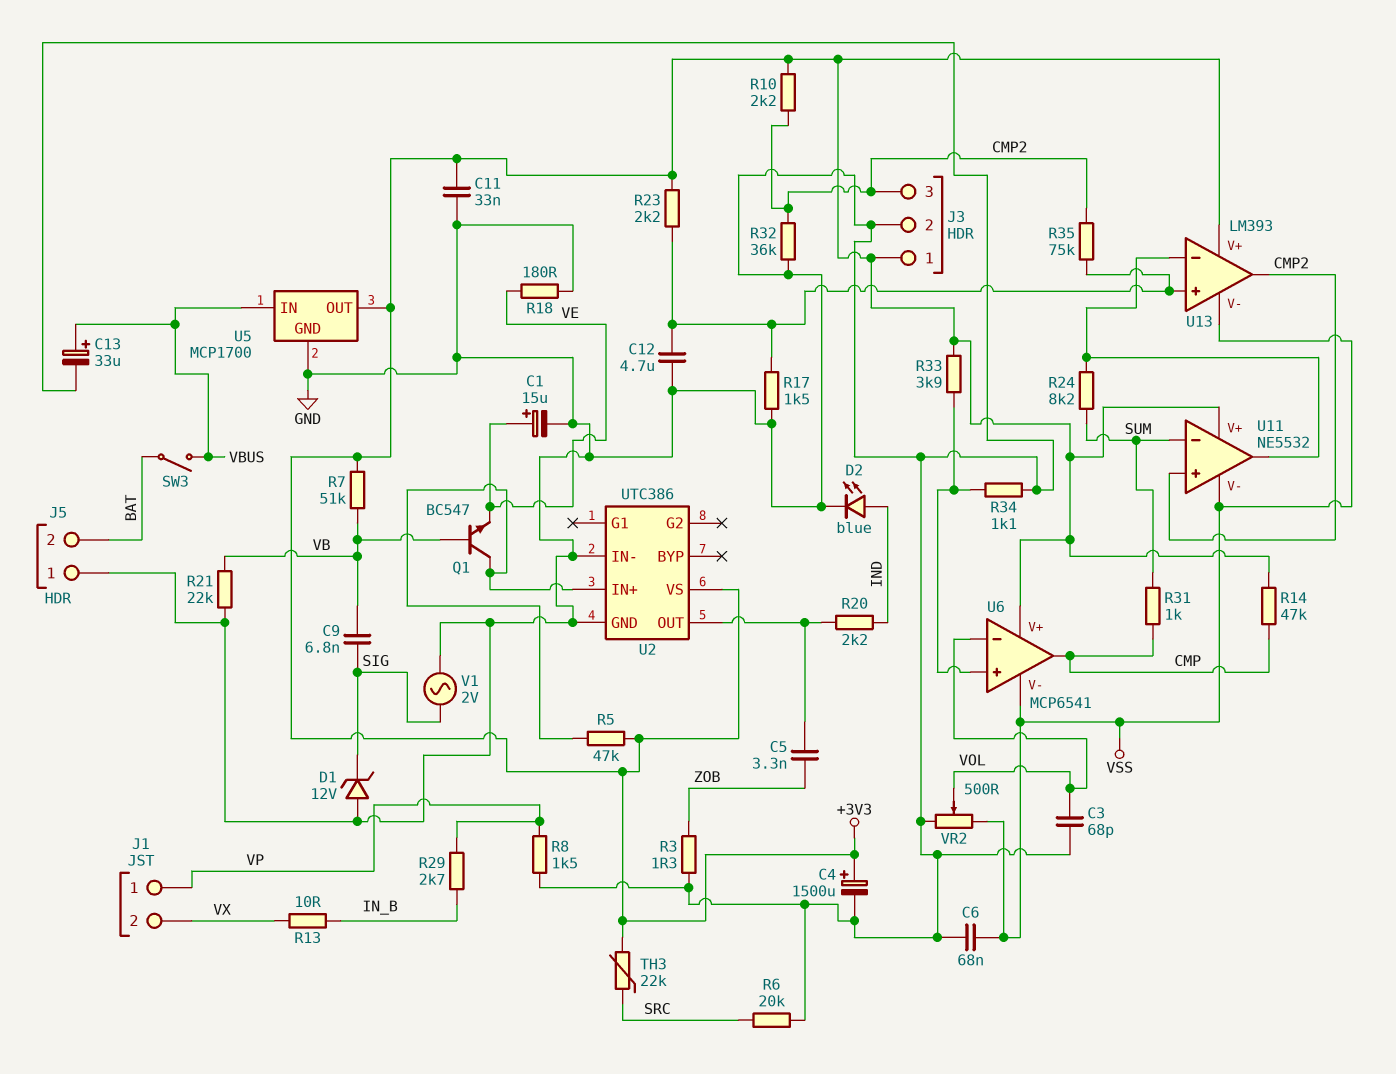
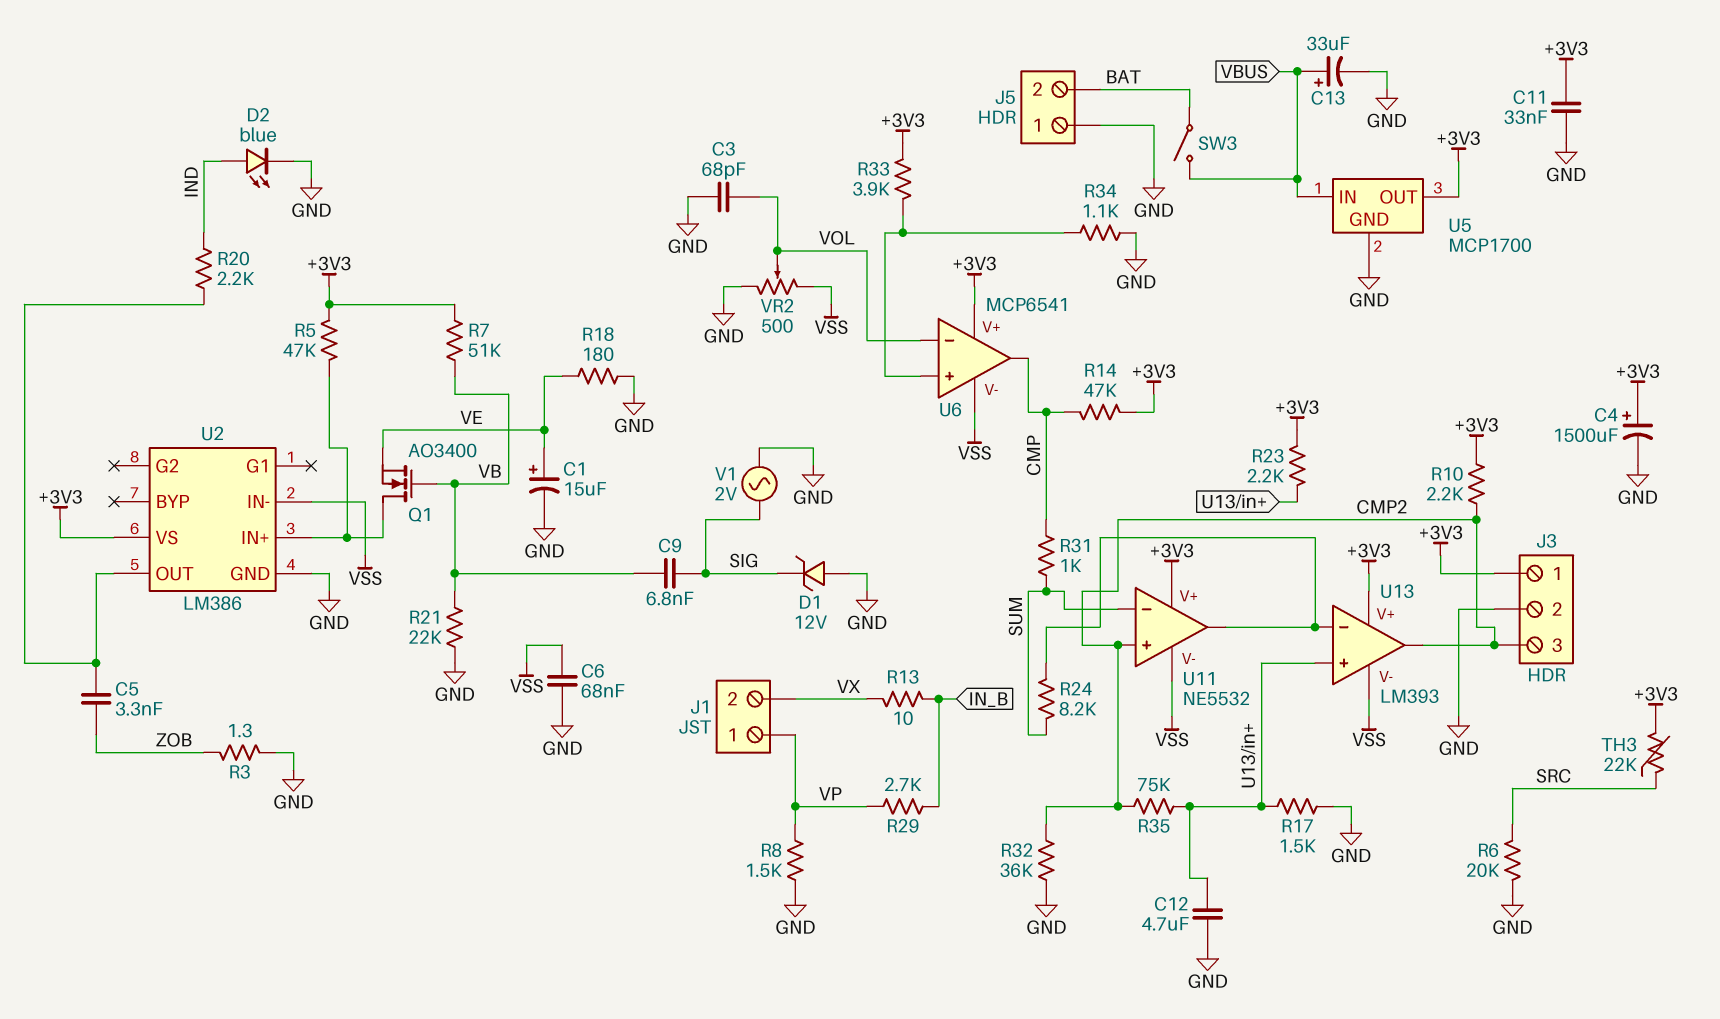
Q1: NPN BC547 (B VB, C U2/IN+, E VE) -> NMOS AO3400 (G VB, D U2/IN+, S VE)
U2: UTC386 -> LM386
U2 pin IN-: GND -> VSS

